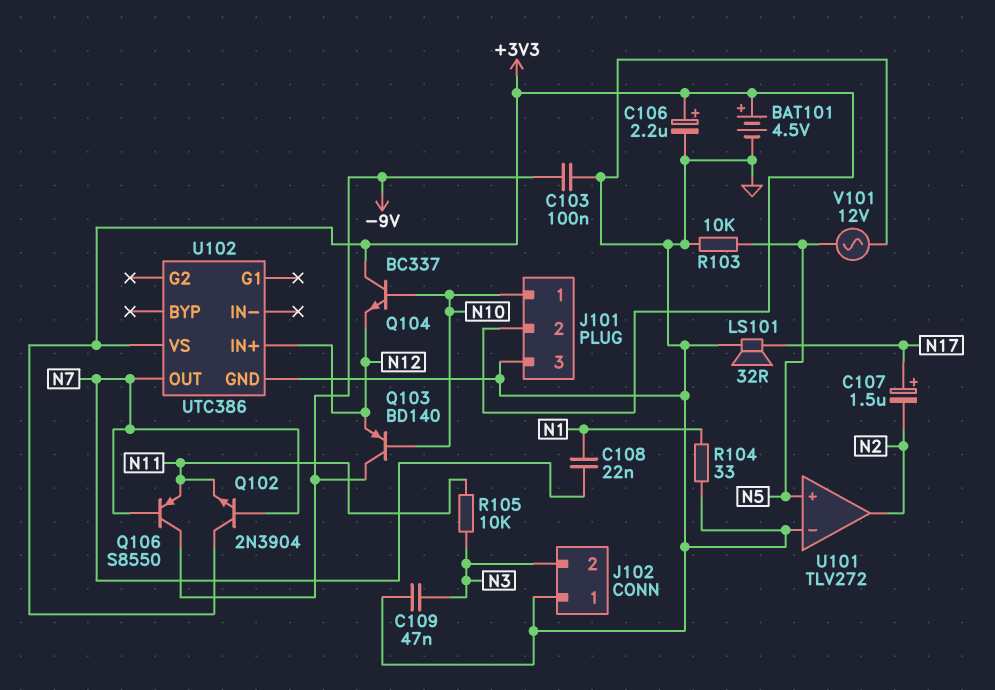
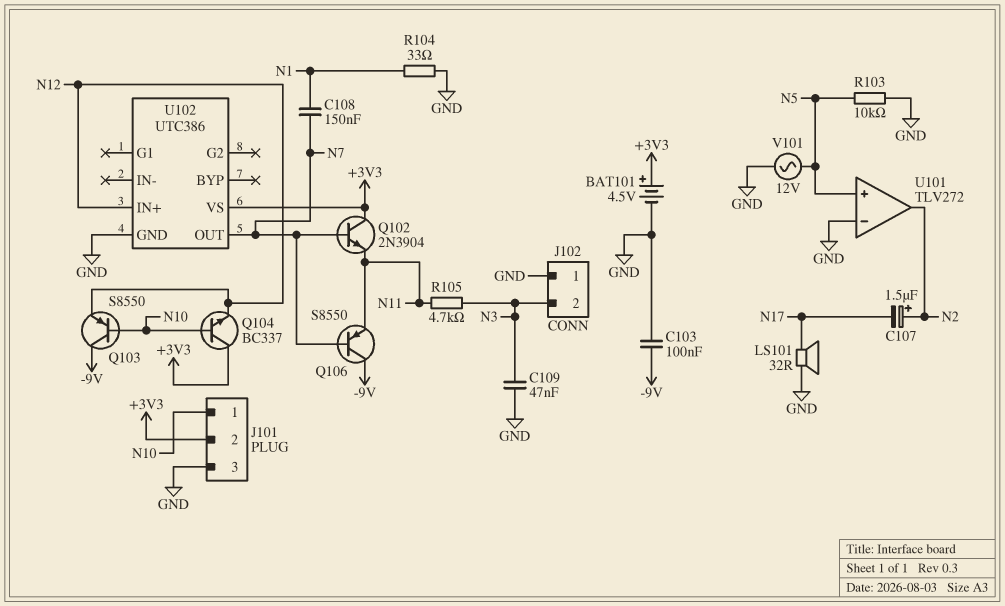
C106: 2.2uF (plus +3V3, minus GND) -> none
C107: 1.5uF (plus N17, minus N2) -> 1.5uF (plus N2, minus N17)
C108: 22nF (N1, N7) -> 150nF (N1, N7)
Q103: PNP BD140 (B N10, C -9V, E N12) -> PNP S8550 (B N10, C -9V, E N12)
R105: 10k (N3, N11) -> 4.7k (N3, N11)

